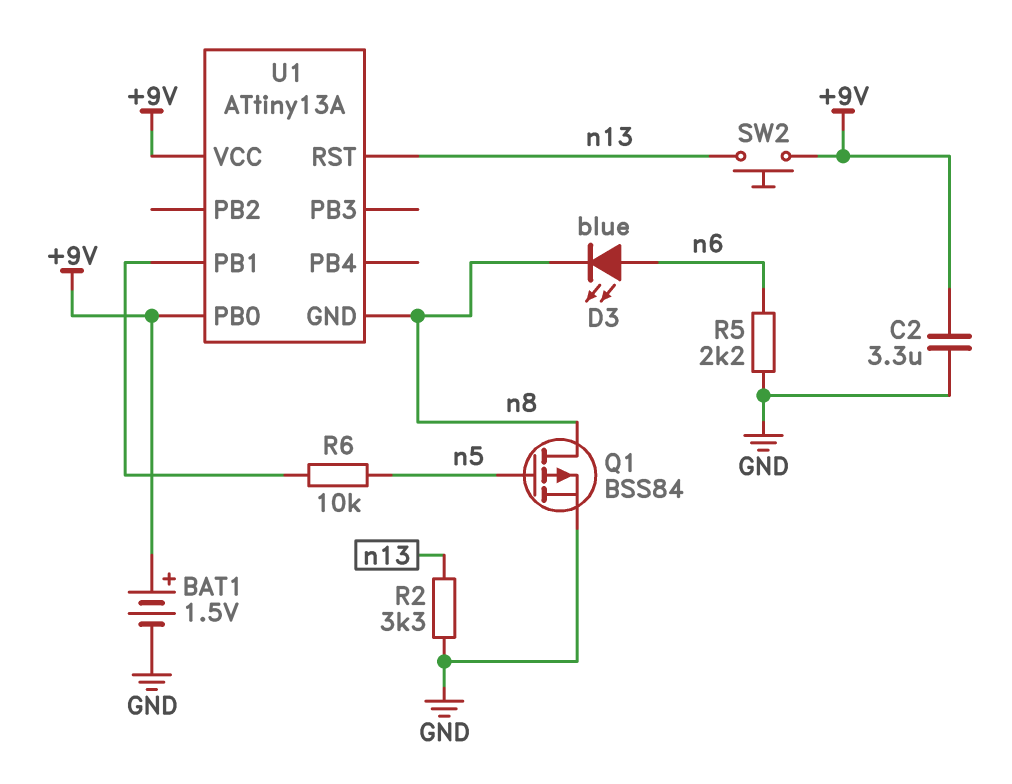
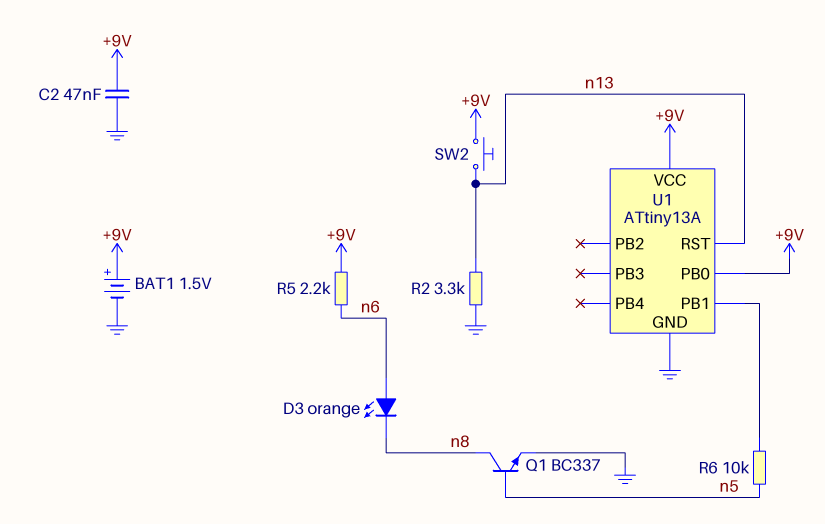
C2: 3.3uF (+9V, GND) -> 47nF (+9V, GND)
D3: LED blue (A n6, K n8) -> LED orange (A n6, K n8)
Q1: PMOS BSS84 (G n5, D n8, S GND) -> NPN BC337 (B n5, C n8, E GND)
R5: 2.2k (GND, n6) -> 2.2k (+9V, n6)
U1 pin GND: n8 -> GND

